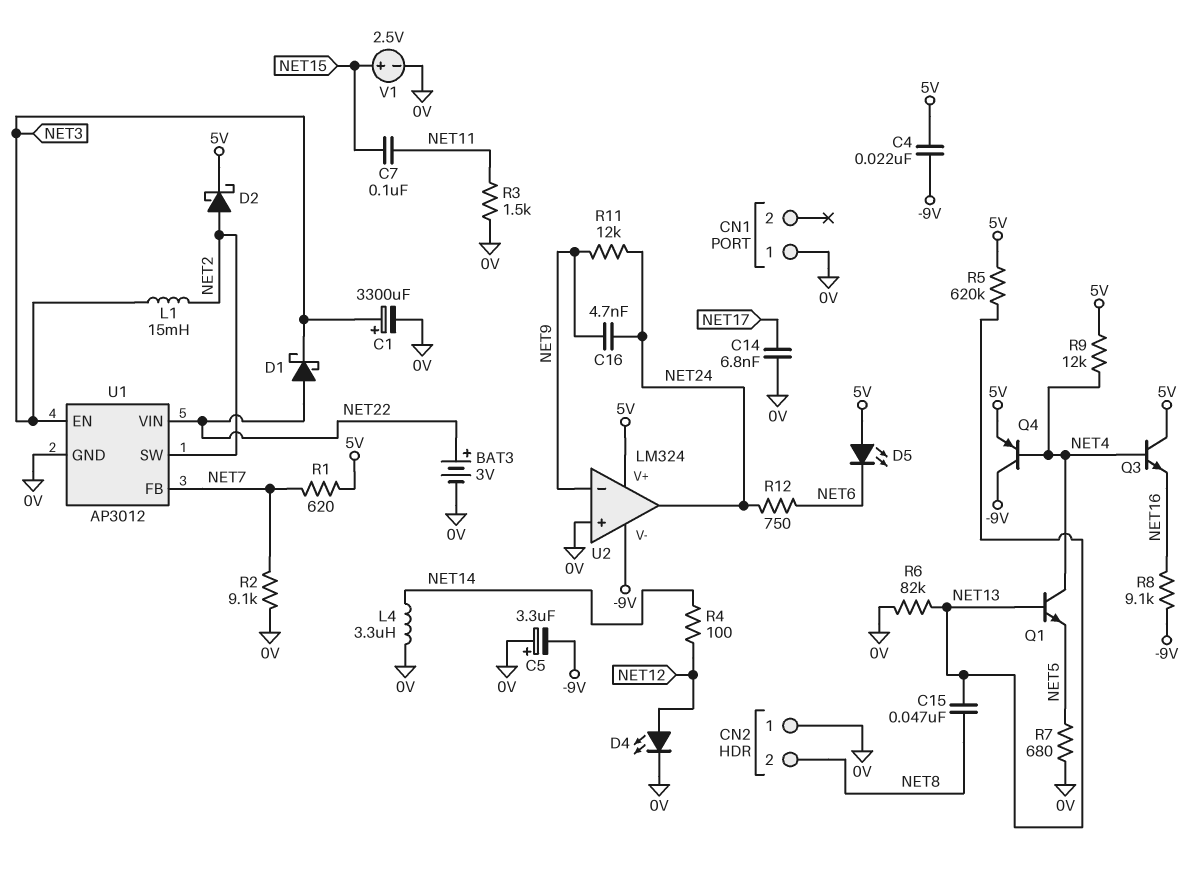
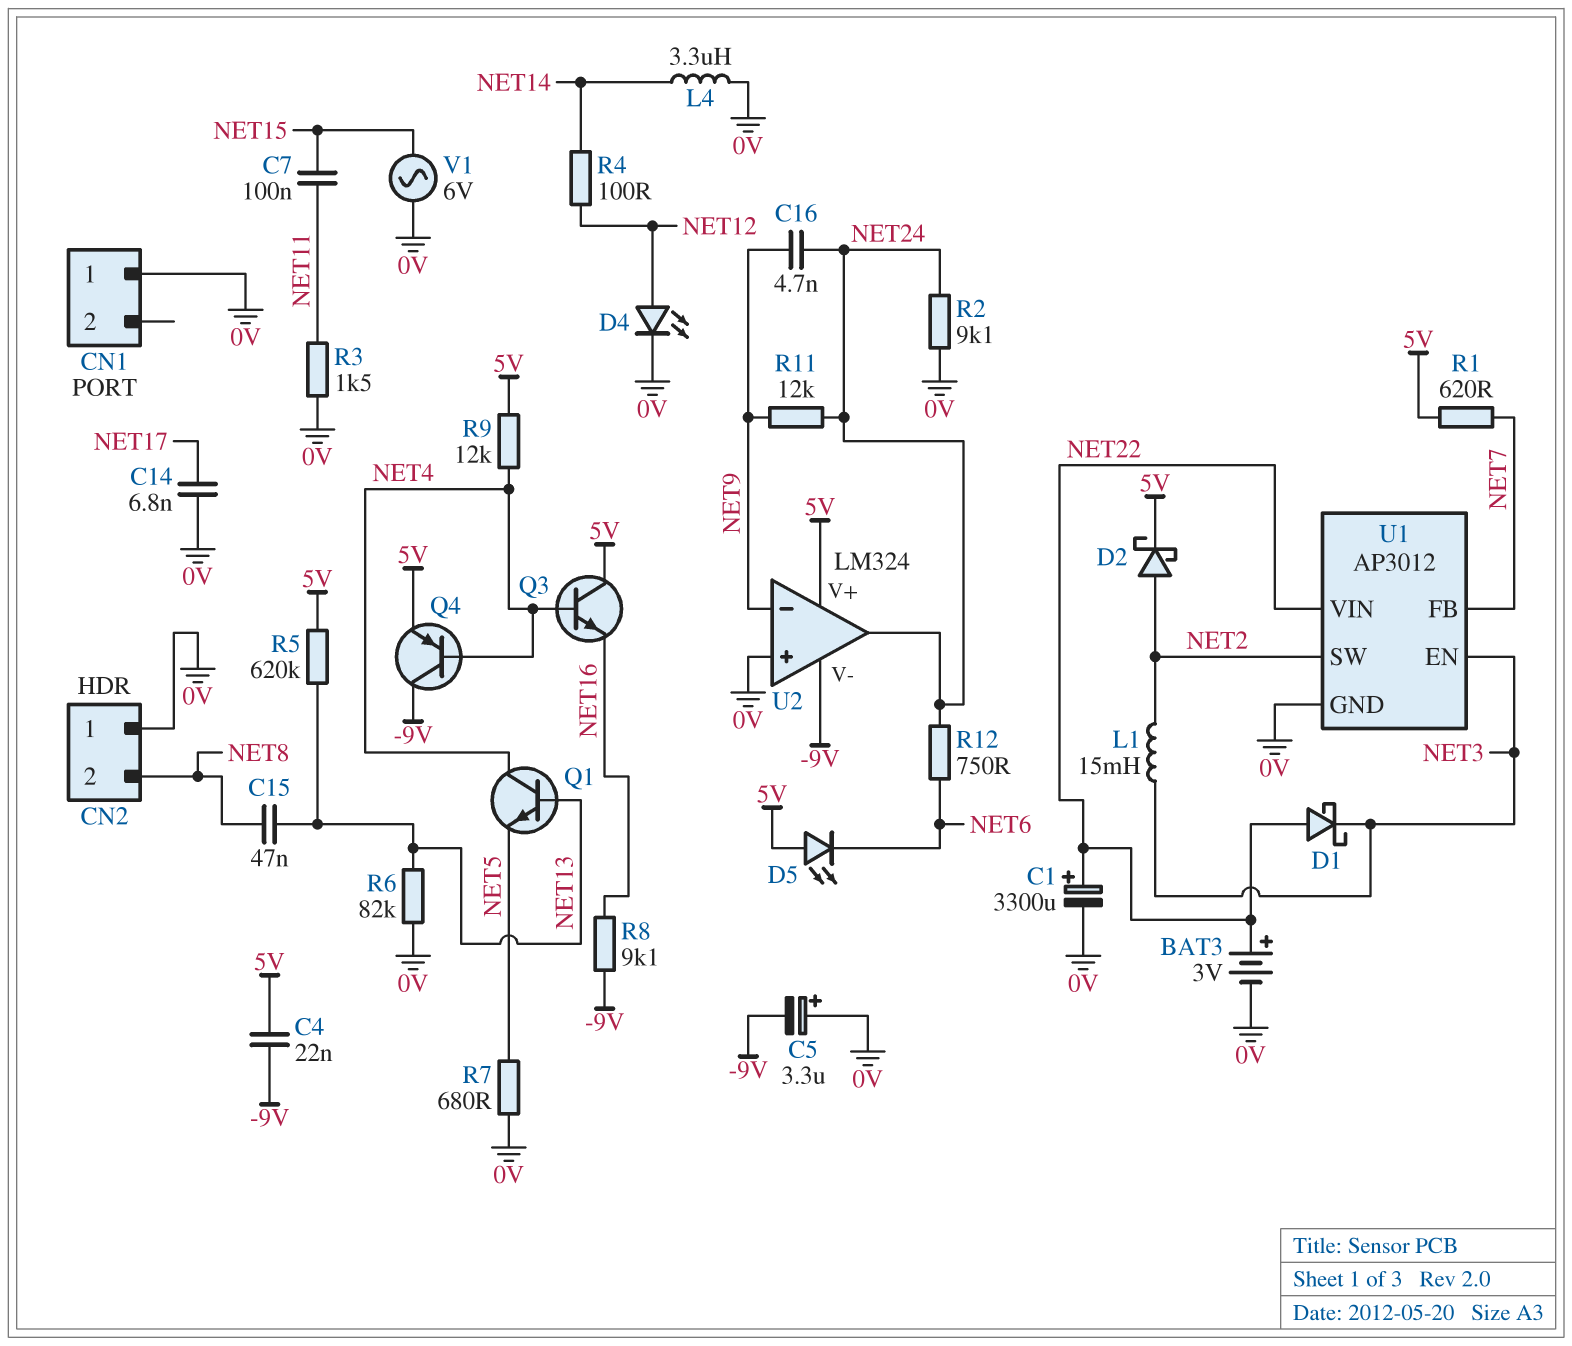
C1: 3300uF (plus NET3, minus 0V) -> 3300uF (plus NET22, minus 0V)
R2: 9.1k (0V, NET7) -> 9.1k (0V, NET24)
V1: 2.5V (plus NET15, minus 0V) -> AC 6V (0V, NET15)

